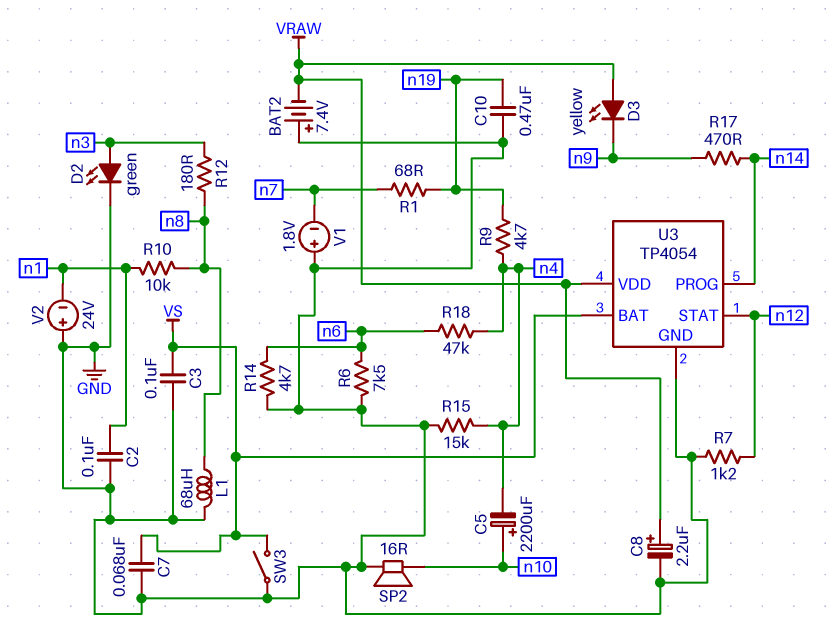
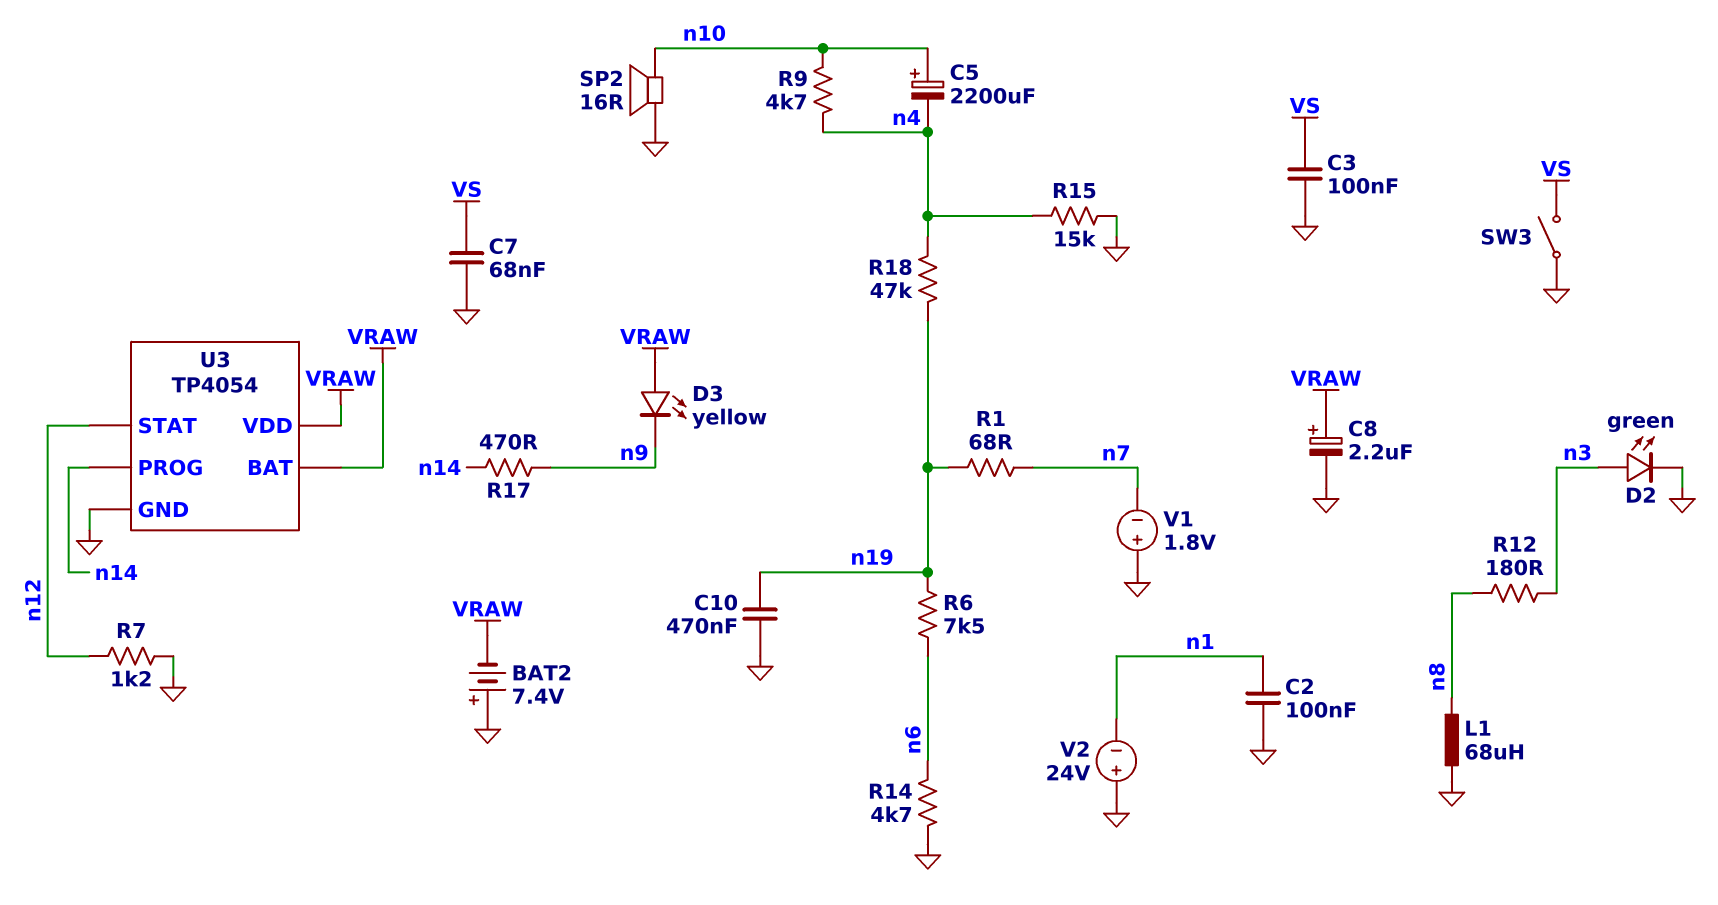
R6: 7.5k (GND, n6) -> 7.5k (n6, n19)
R9: 4.7k (n4, n19) -> 4.7k (n4, n10)
R10: 10k (n1, n8) -> none
R18: 47k (n4, n6) -> 47k (n4, n19)
U3 pin BAT: VS -> VRAW

